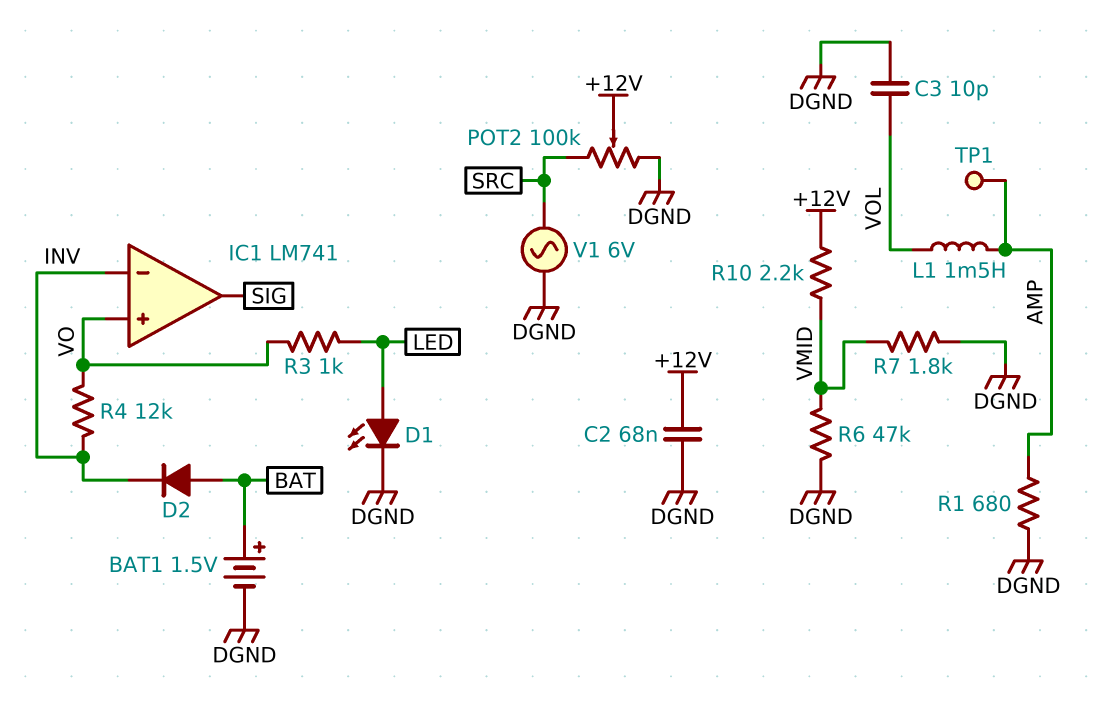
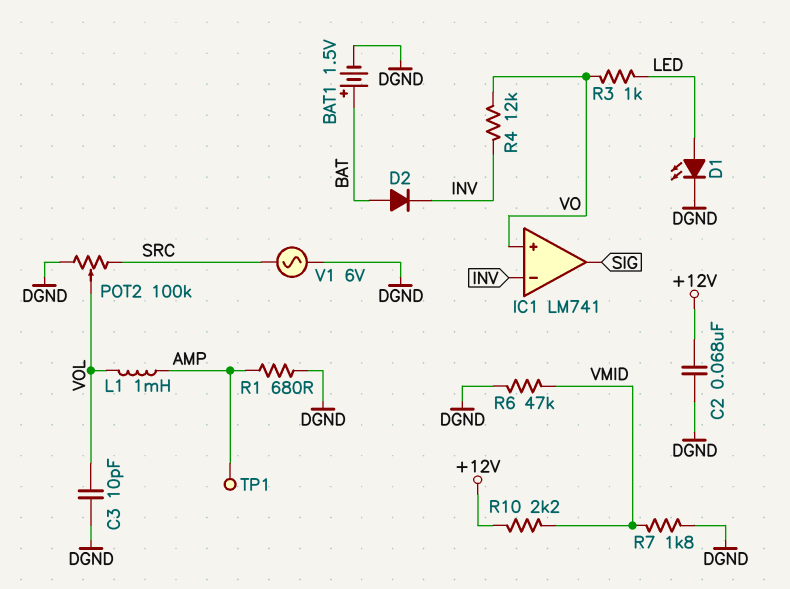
L1: 1.5mH (AMP, VOL) -> 1mH (AMP, VOL)
POT2: 100k (DGND, SRC, wiper +12V) -> 100k (DGND, SRC, wiper VOL)

